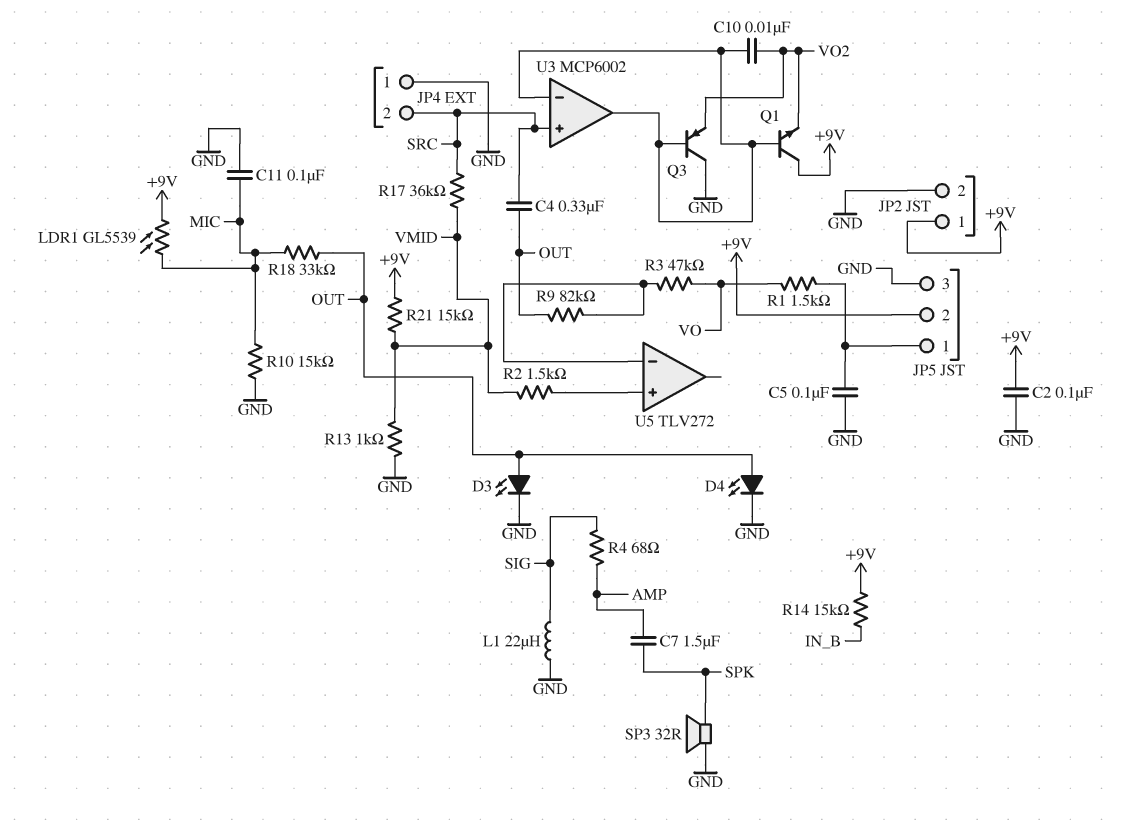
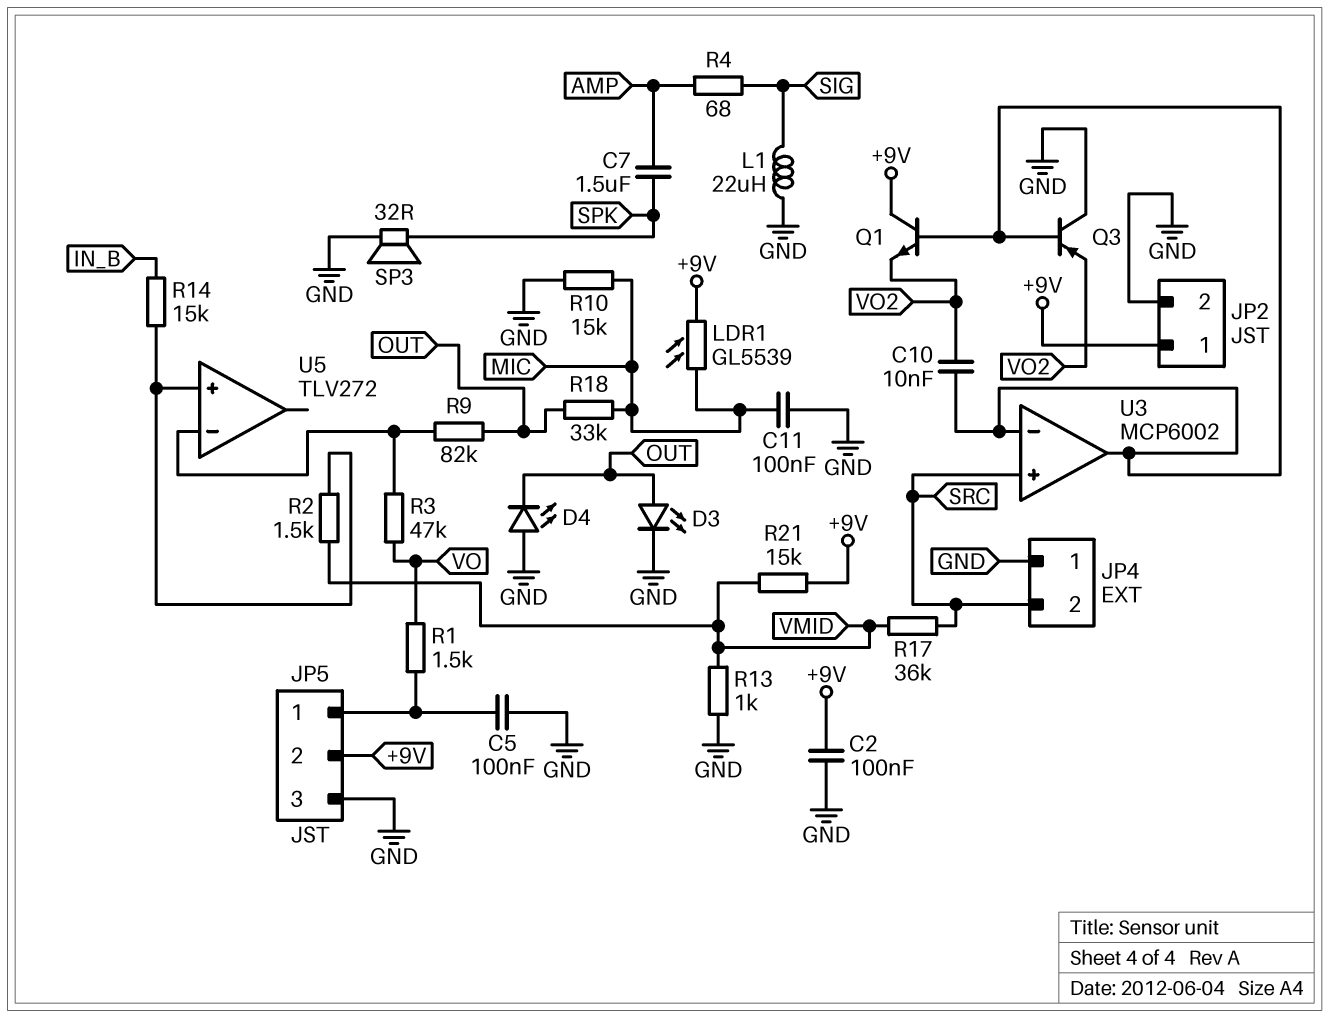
C4: 330nF (OUT, SRC) -> none
D4: LED (A OUT, K GND) -> LED (A GND, K OUT)
R14: 15k (+9V, IN_B) -> 15k (IN_B, U5/in+)

